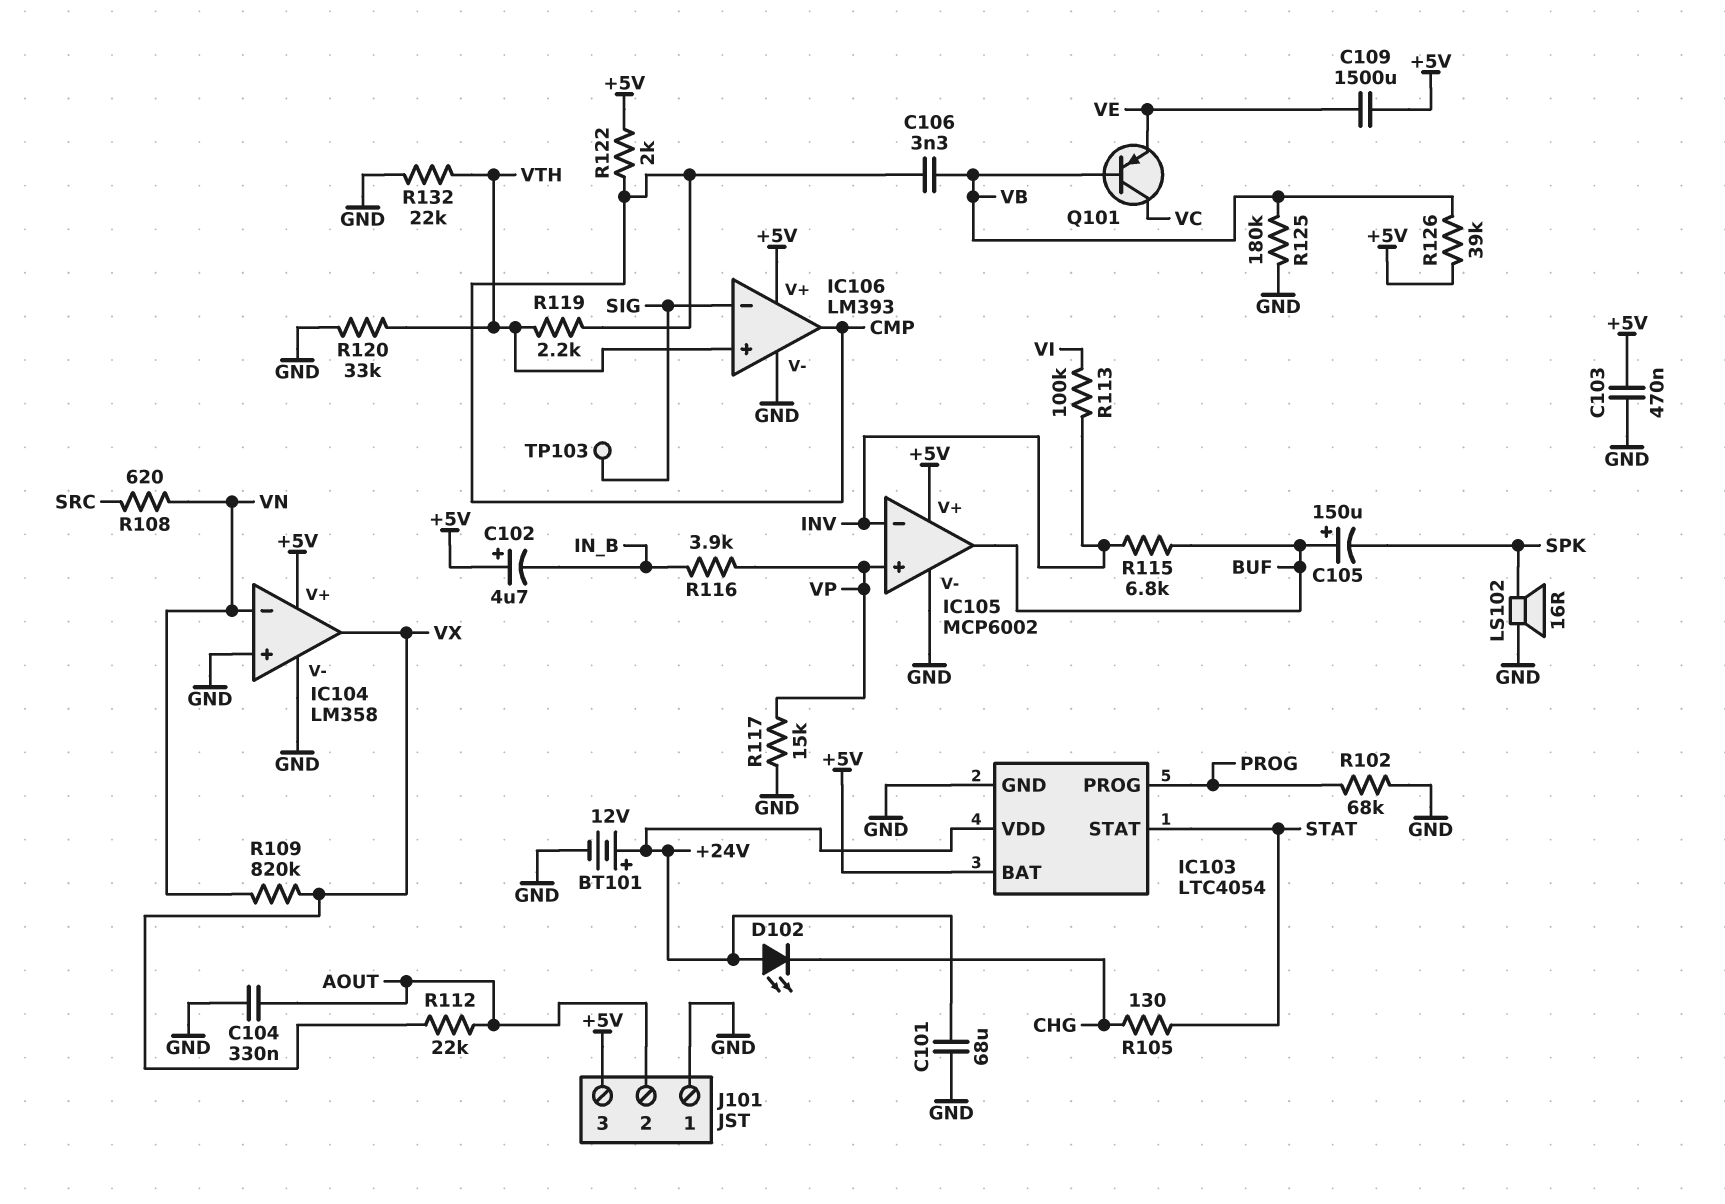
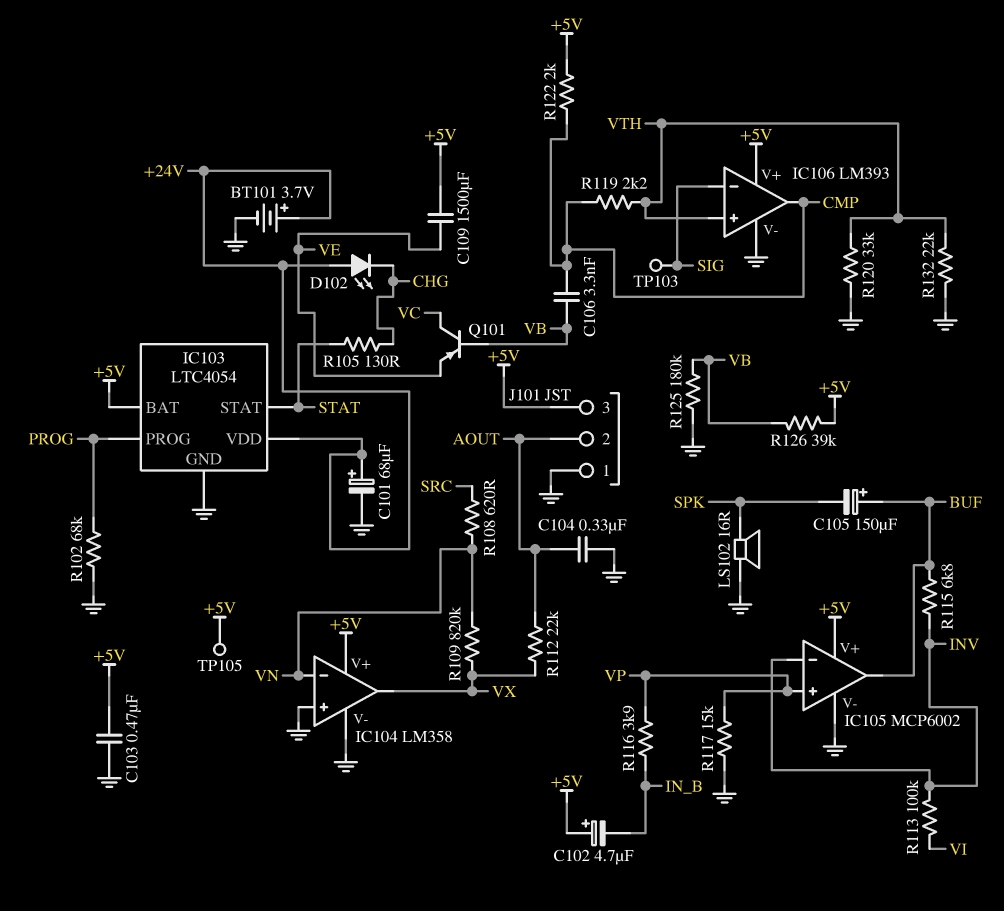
BT101: 12V (plus +24V, minus GND) -> 3.7V (plus +24V, minus GND)
C101: 68uF (+24V, GND) -> 68uF (plus +24V, minus GND)
TP105: none -> test point (+5V)

